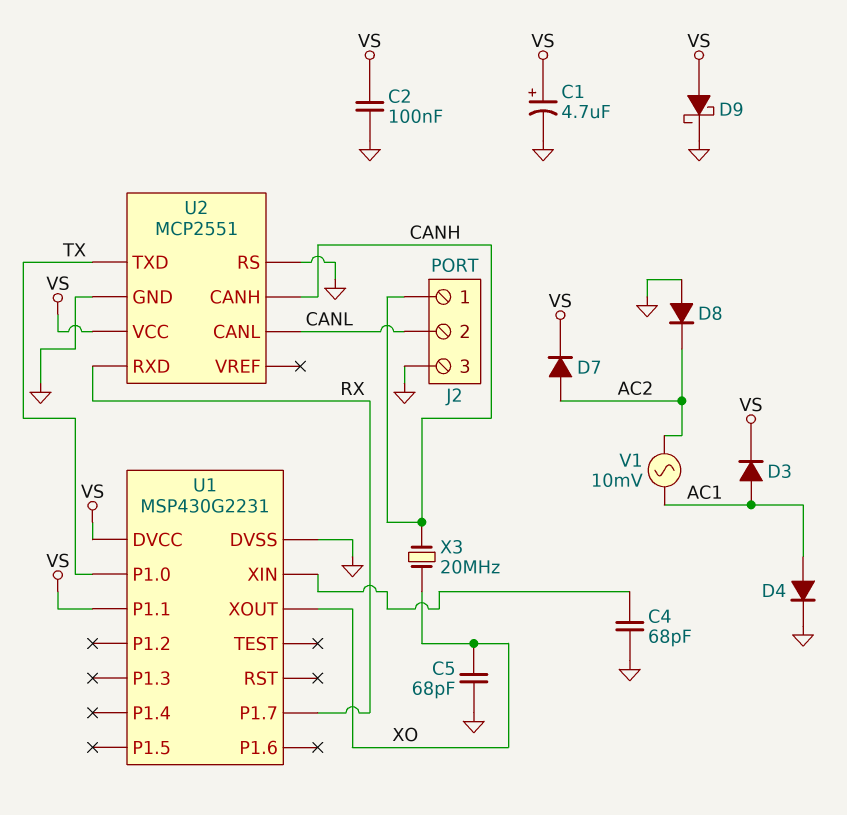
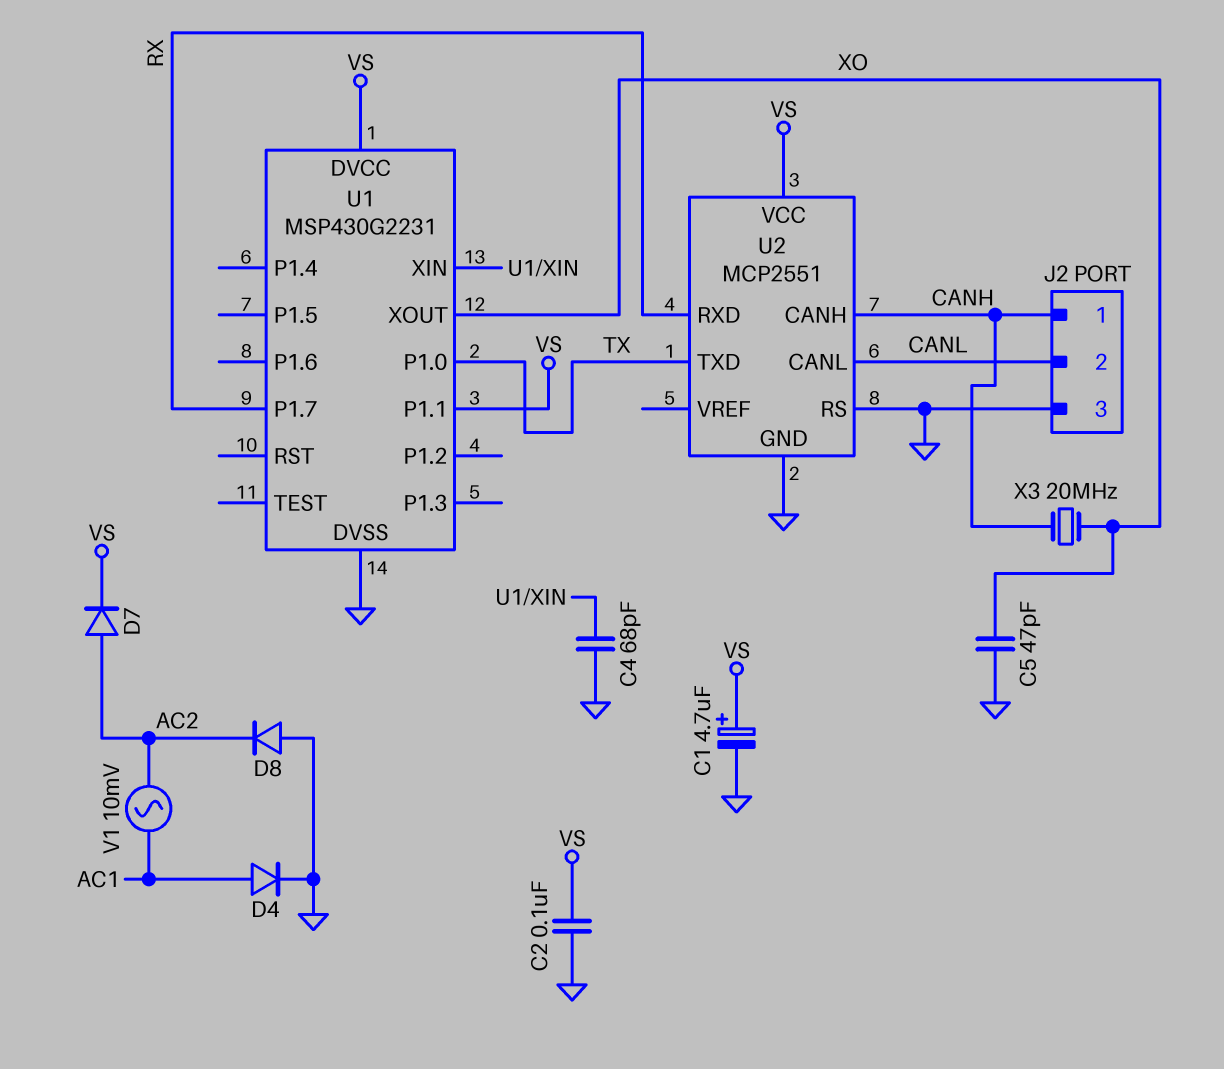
C5: 68pF (GND, XO) -> 47pF (GND, XO)
D3: diode (A AC1, K VS) -> none
D9: schottky (A VS, K GND) -> none

